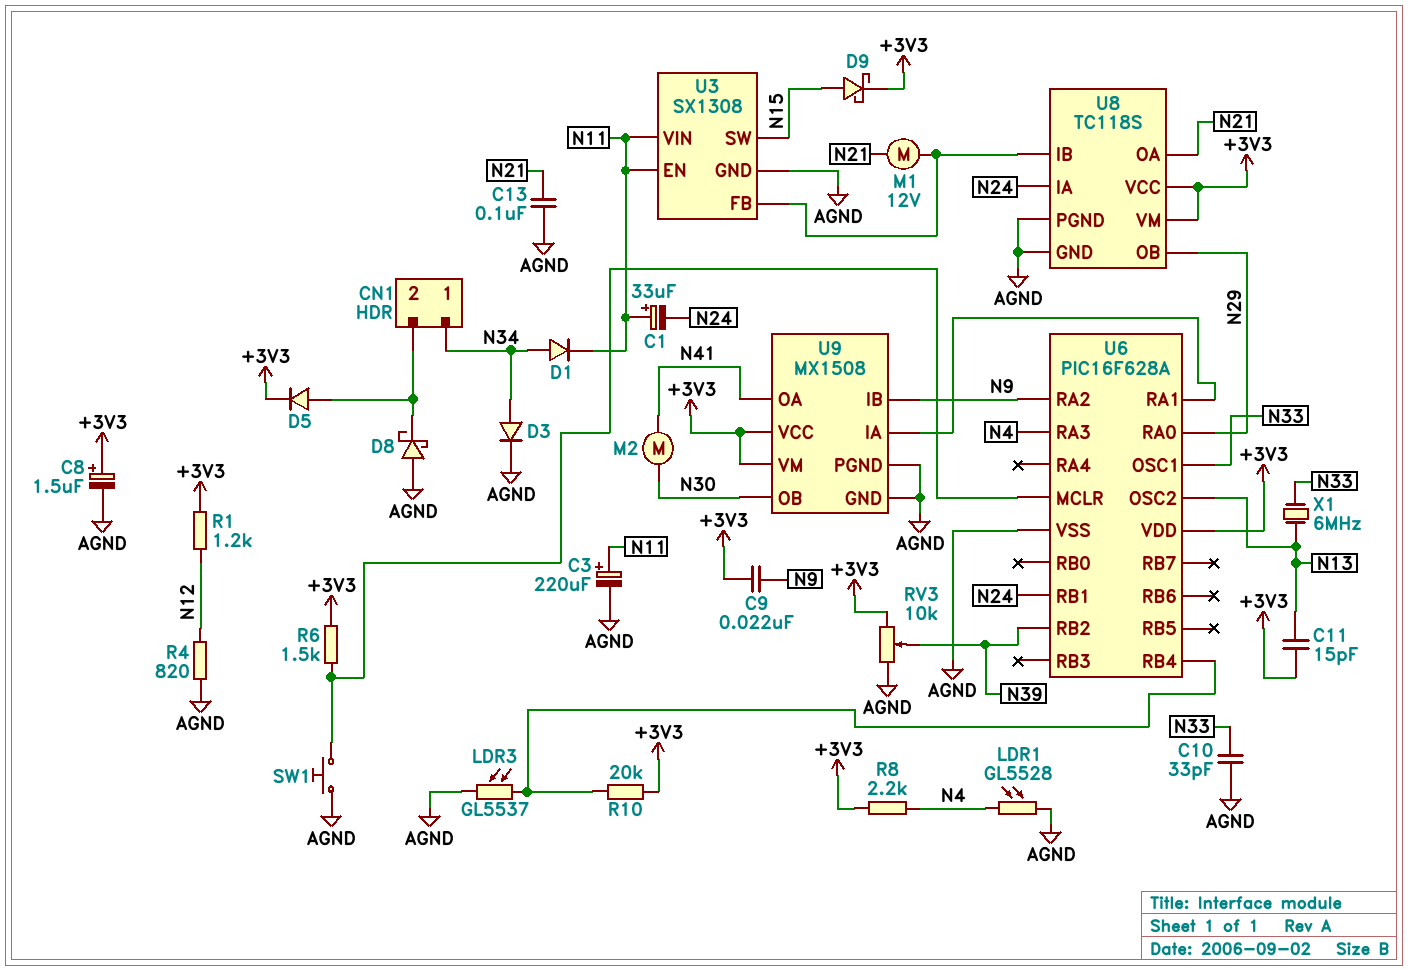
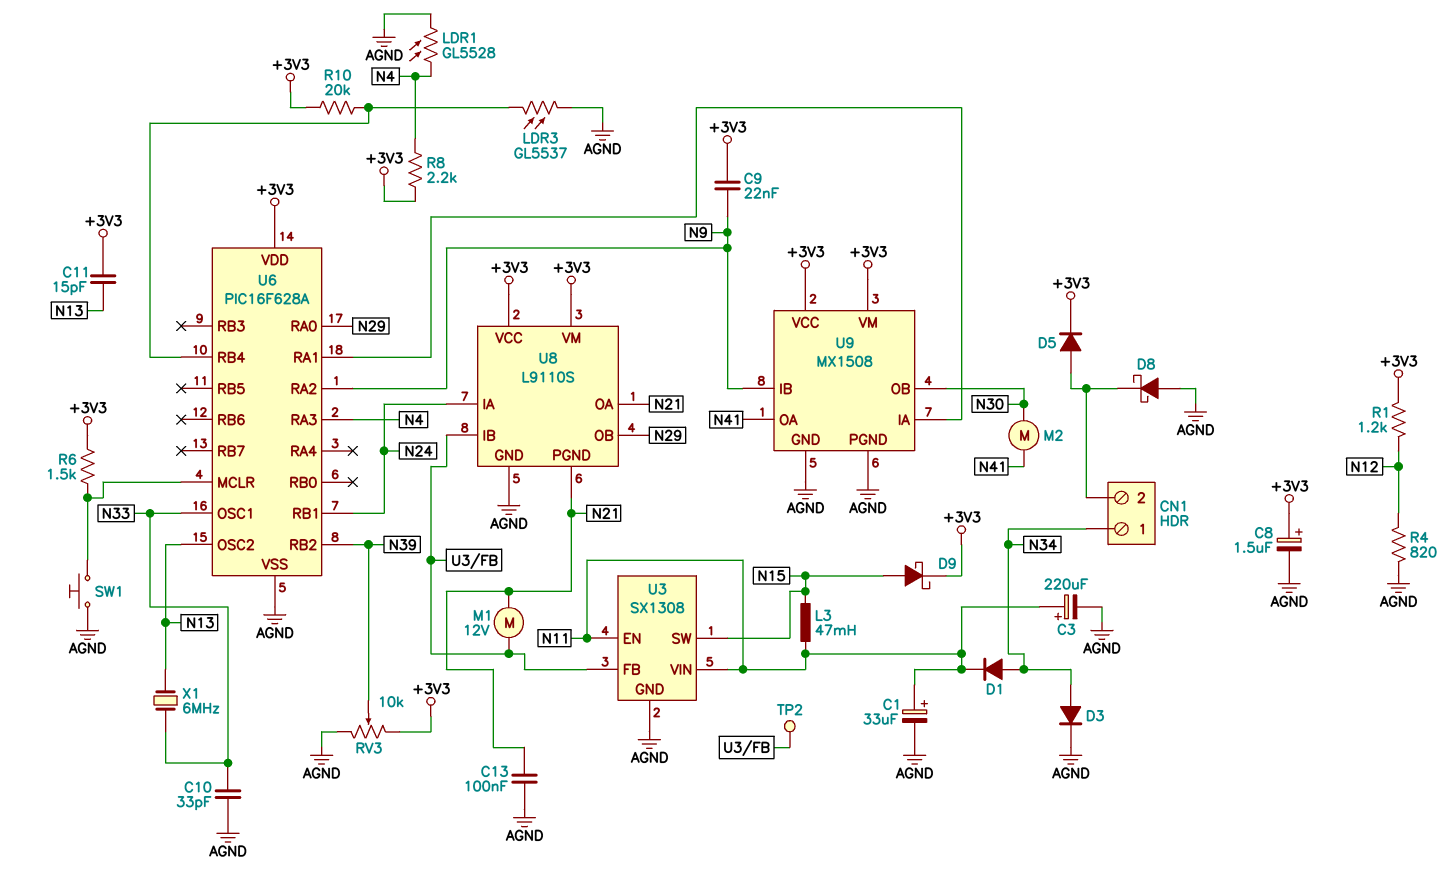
C1: 33uF (plus N11, minus N24) -> 33uF (plus N11, minus AGND)
L3: none -> 47mH (N11, N15)
TP2: none -> test point (U3/FB)
U8: TC118S -> L9110S
U8 pin PGND: AGND -> N21

